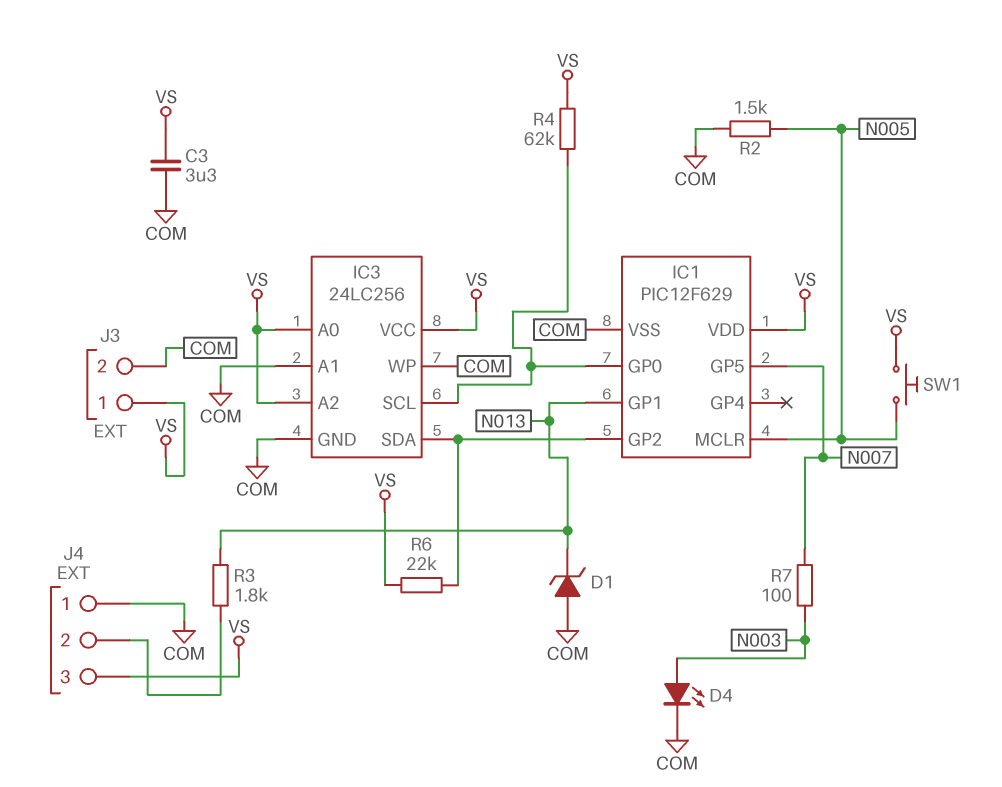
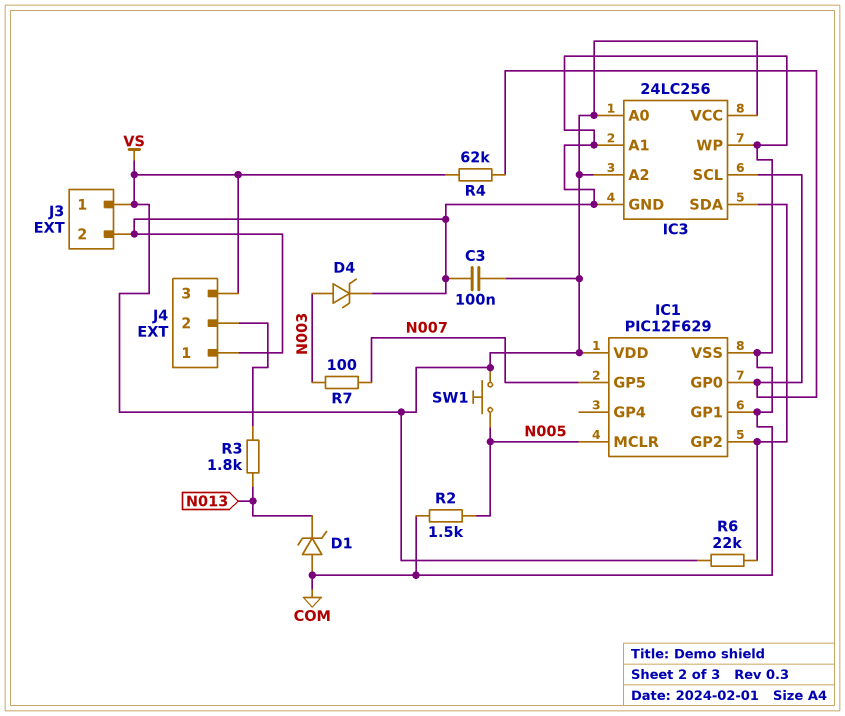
C3: 3.3uF (COM, VS) -> 100nF (COM, VS)
D4: LED (A N003, K COM) -> zener (A N003, K COM)
IC1 pin GP1: N013 -> COM

